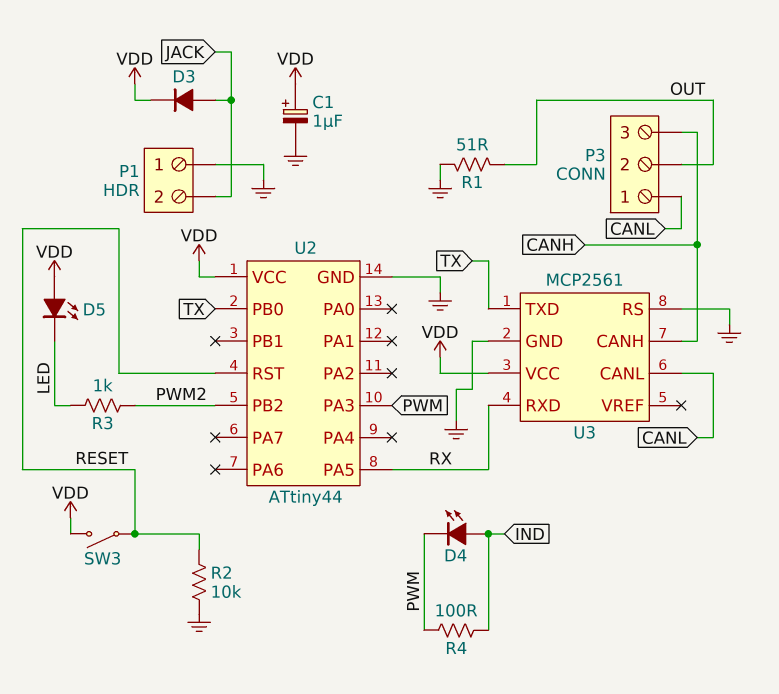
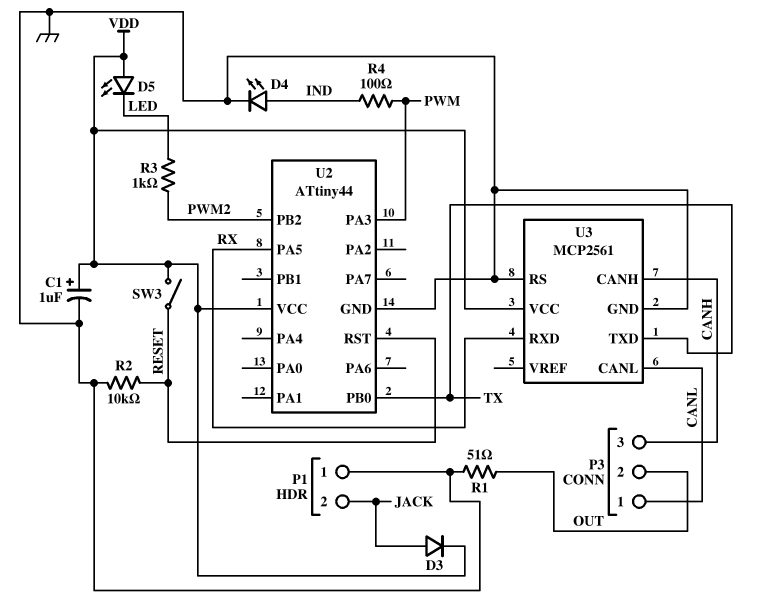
D4: LED (A IND, K PWM) -> LED (A IND, K GND)

